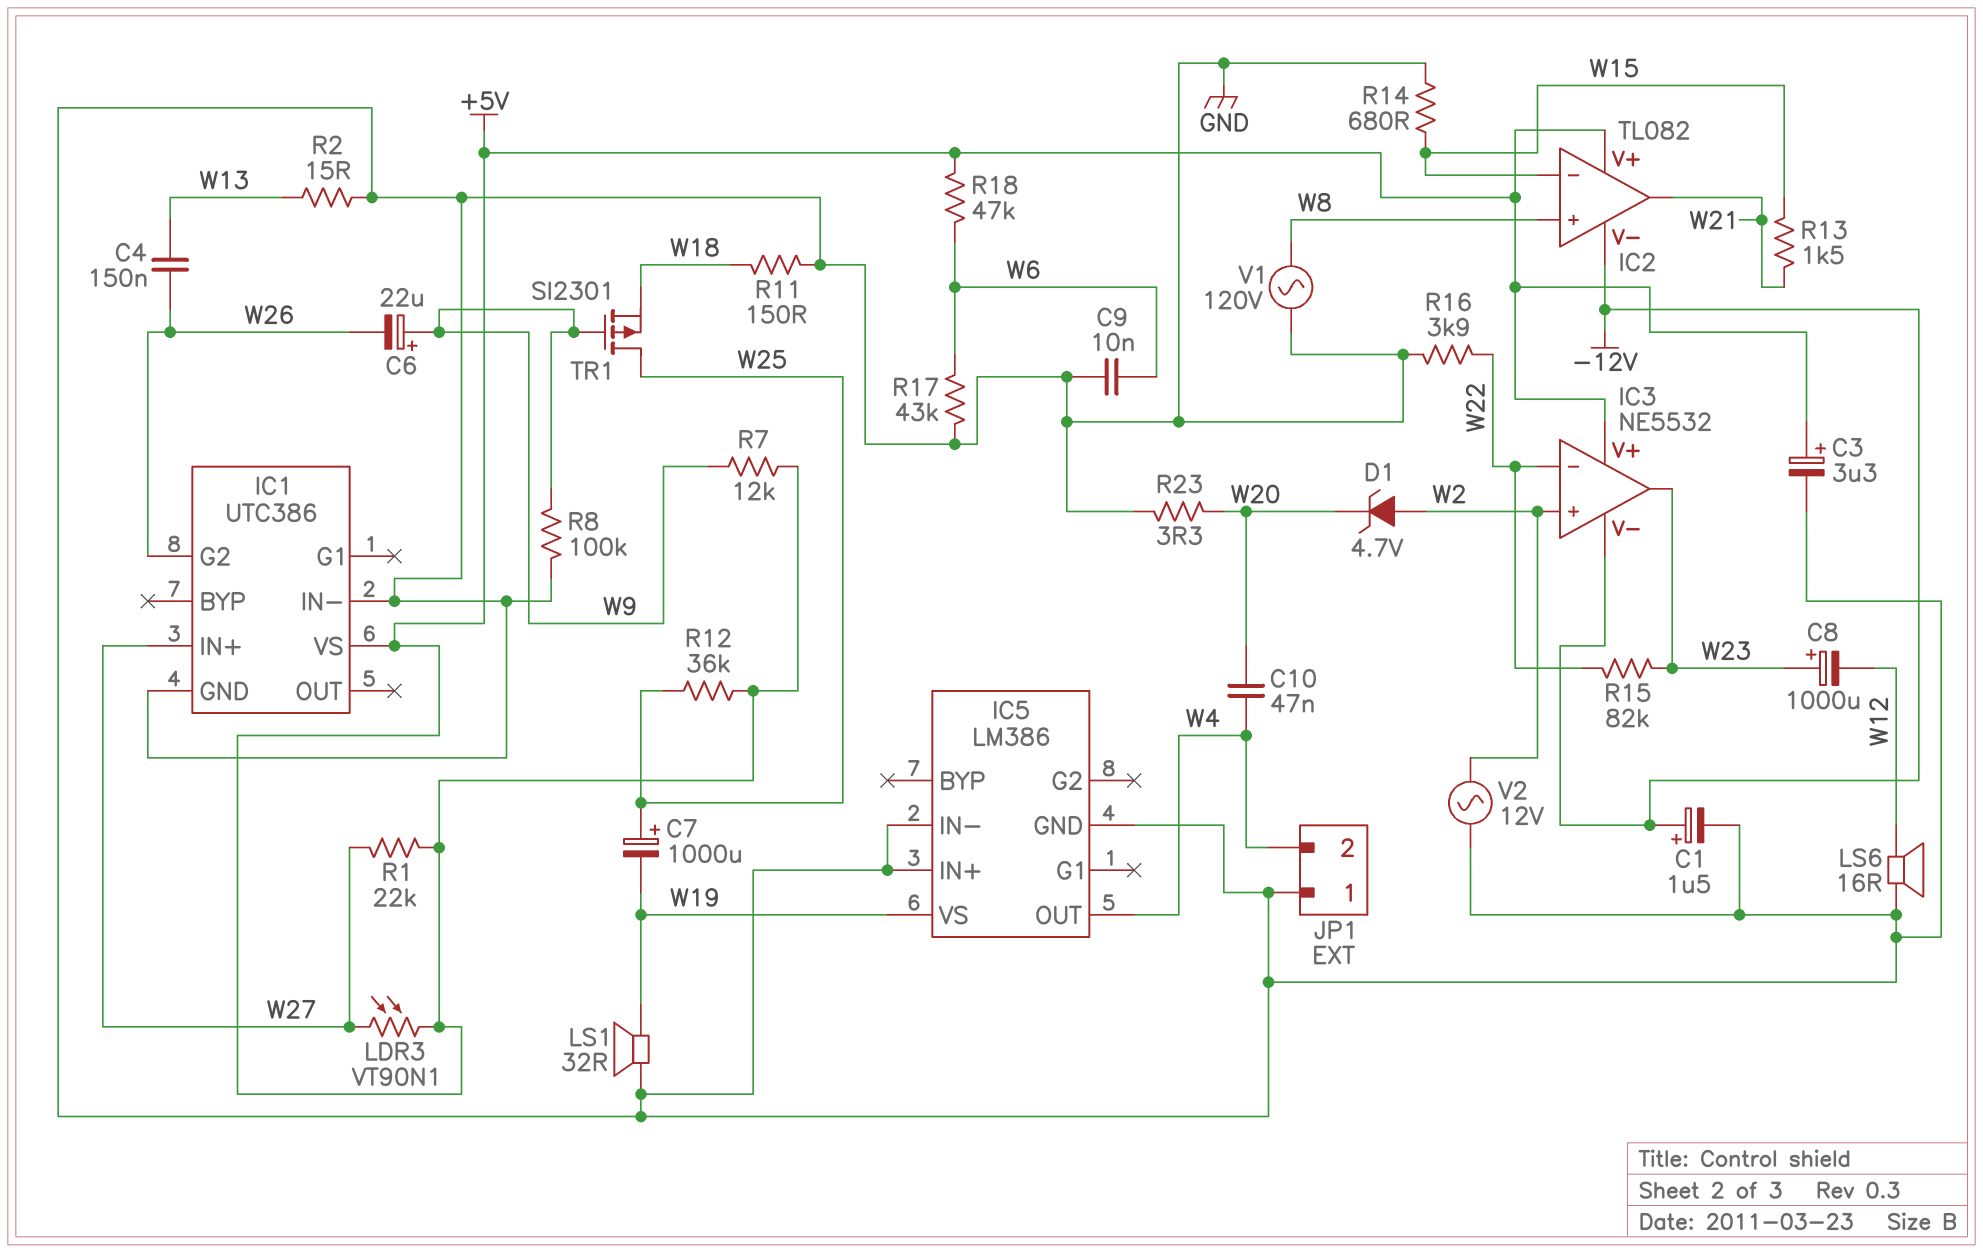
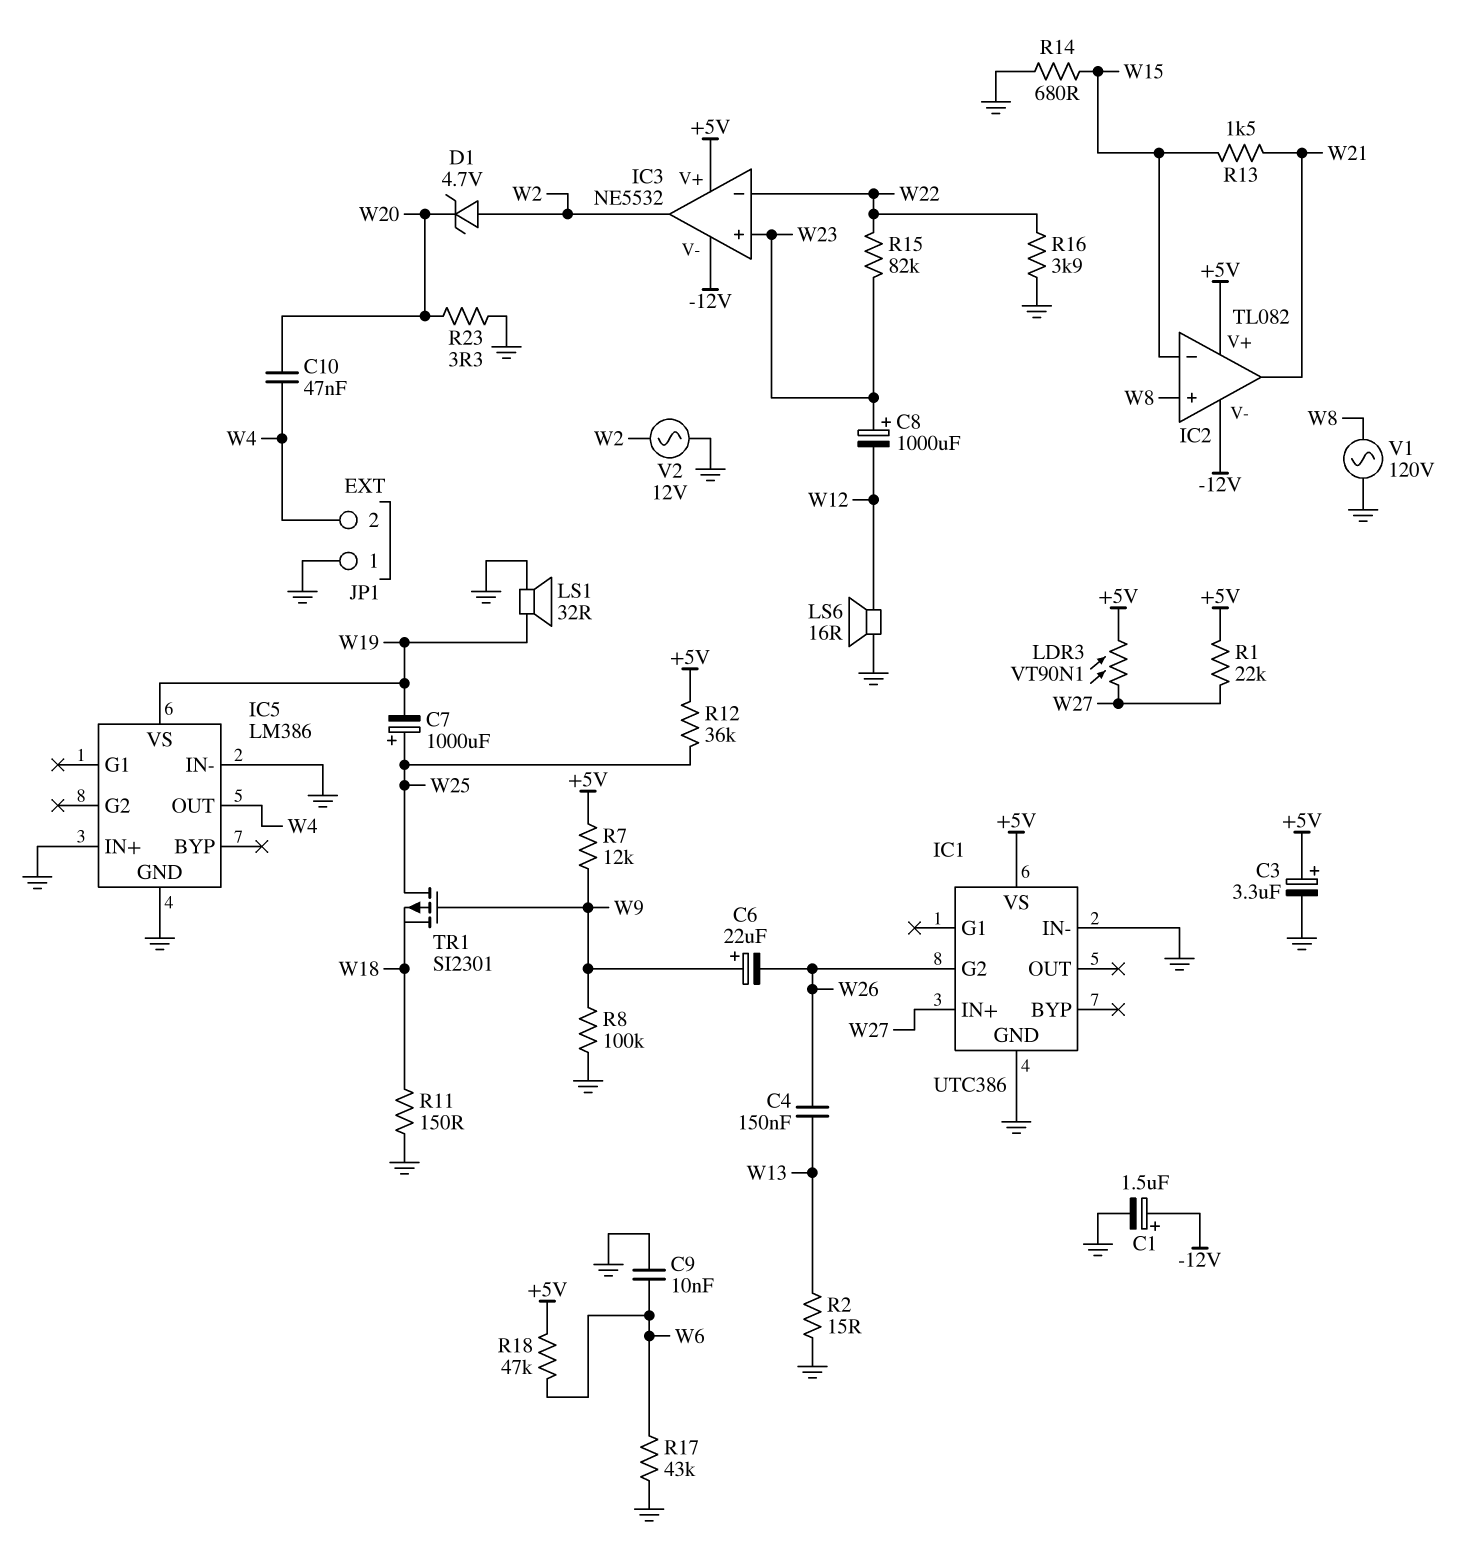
IC3 pin in+: W2 -> W23
IC3 pin out: W23 -> W2

